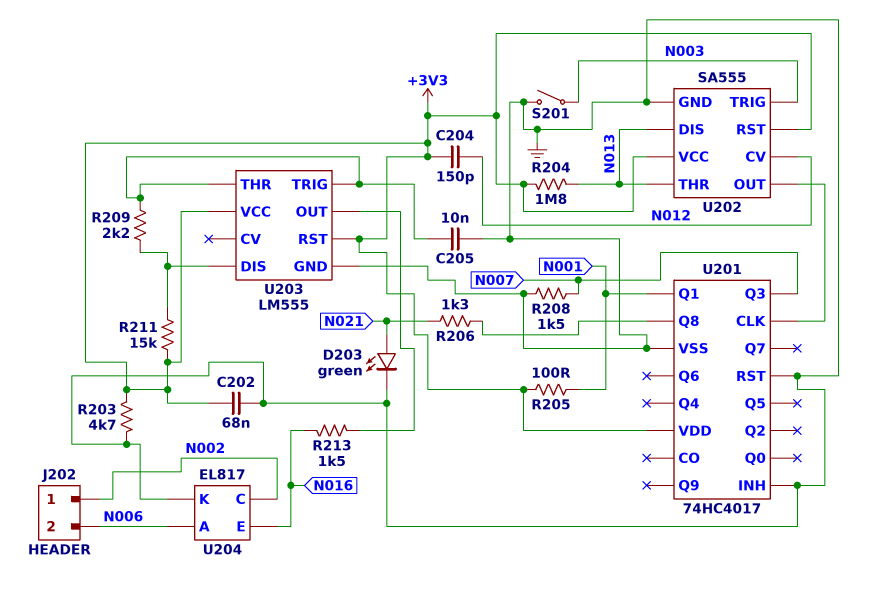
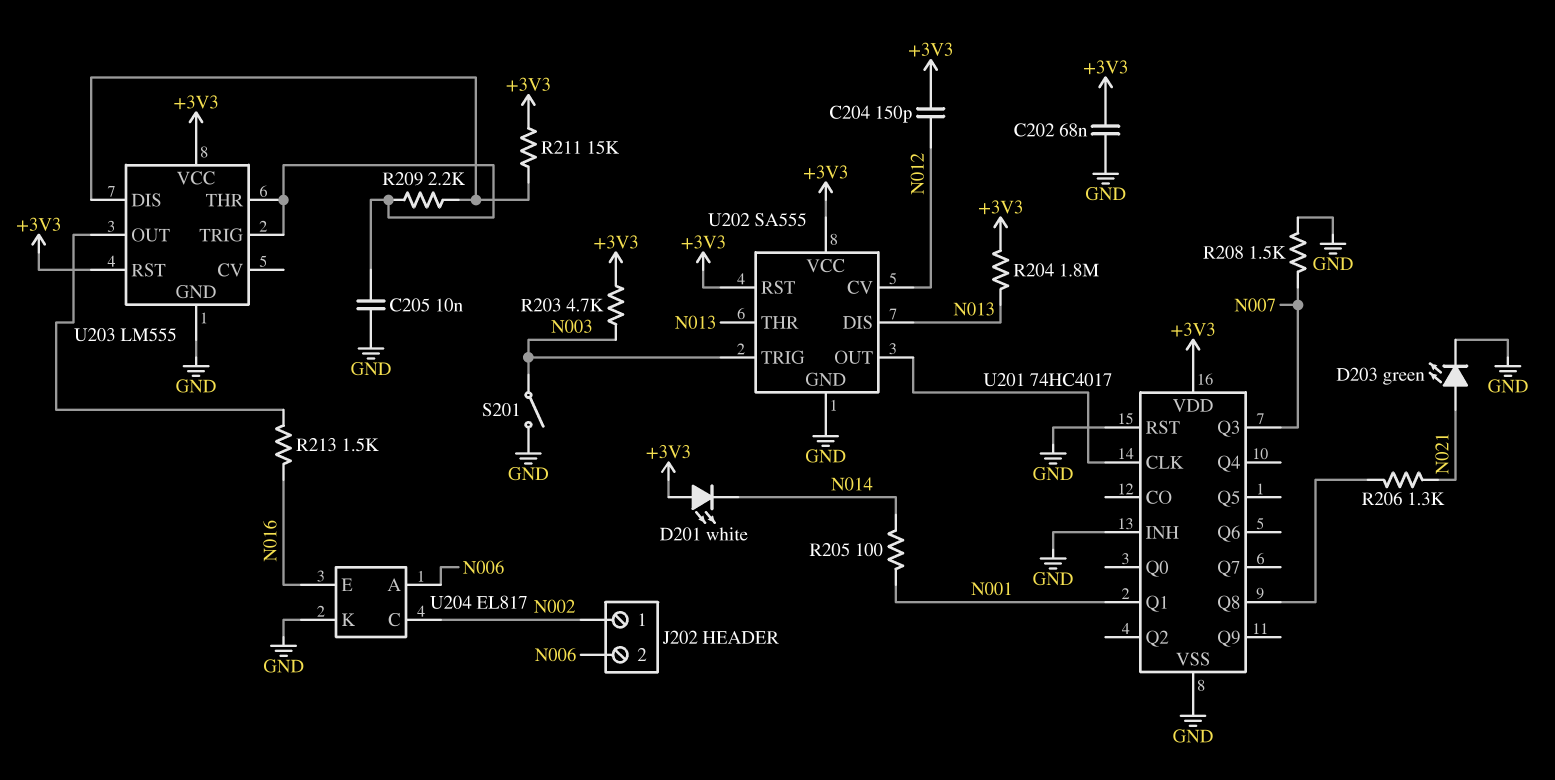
D201: none -> LED white (A +3V3, K N014)
R203: 4.7k (+3V3, GND) -> 4.7k (+3V3, N003)
R205: 100 (+3V3, N001) -> 100 (N001, N014)

